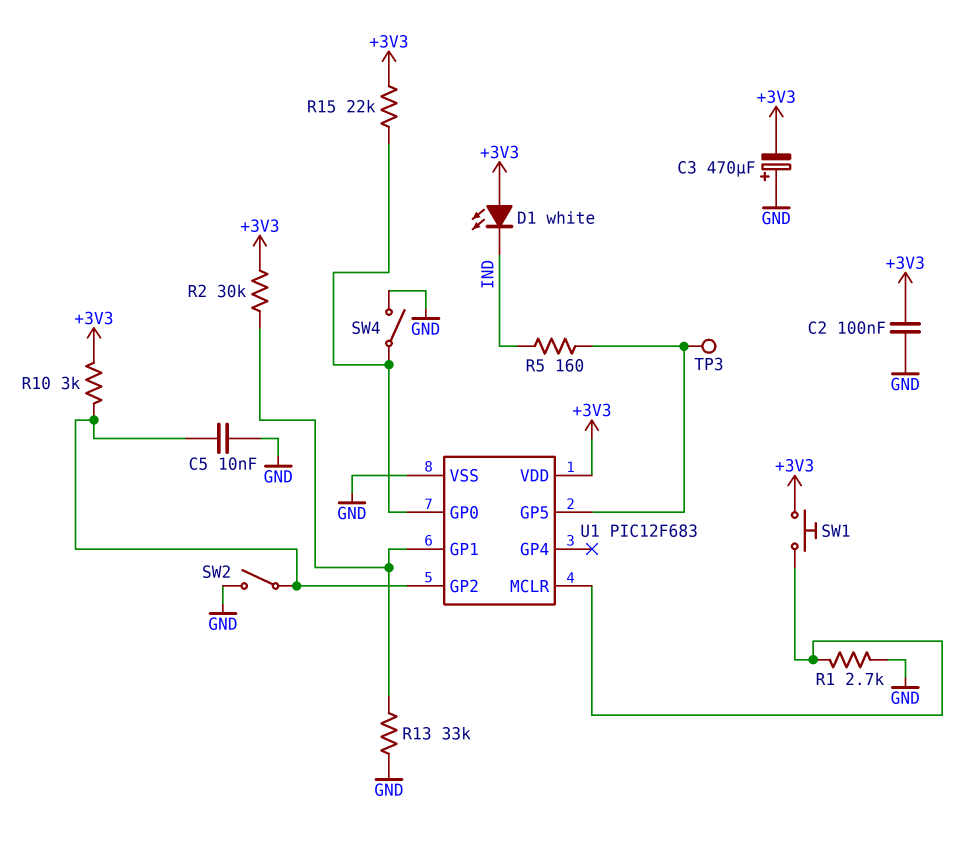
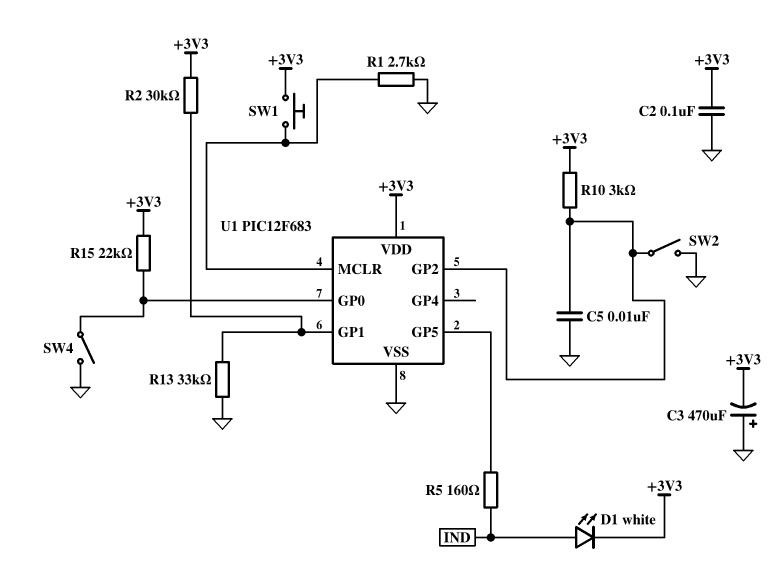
D1: LED white (A +3V3, K IND) -> LED white (A IND, K +3V3)
TP3: test point (U1/GP5) -> none

